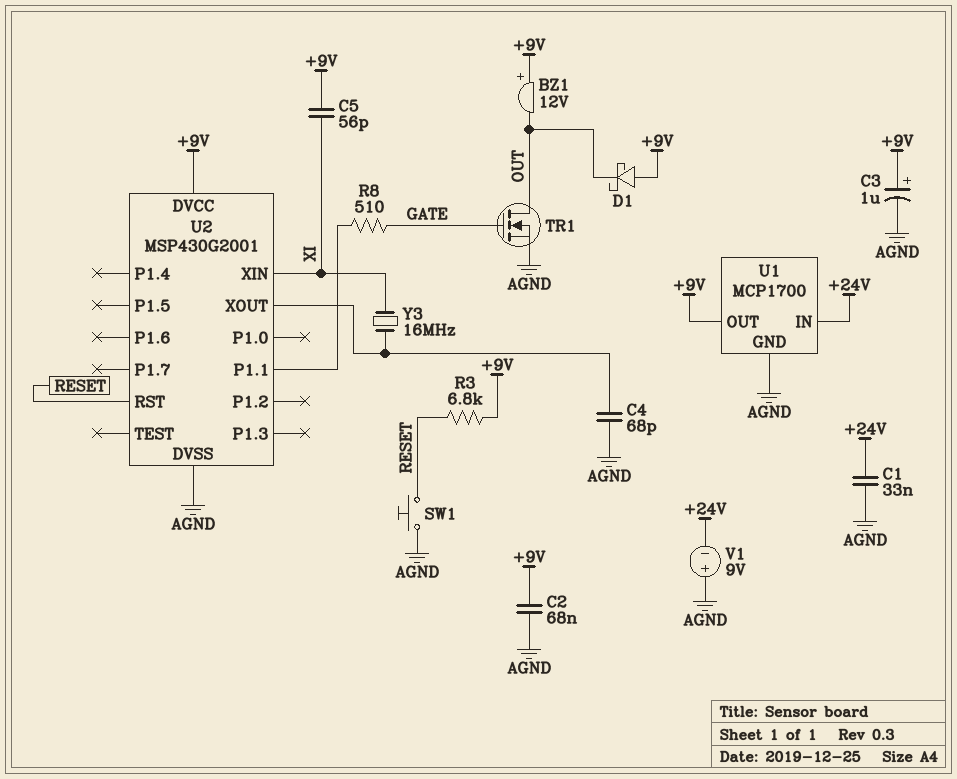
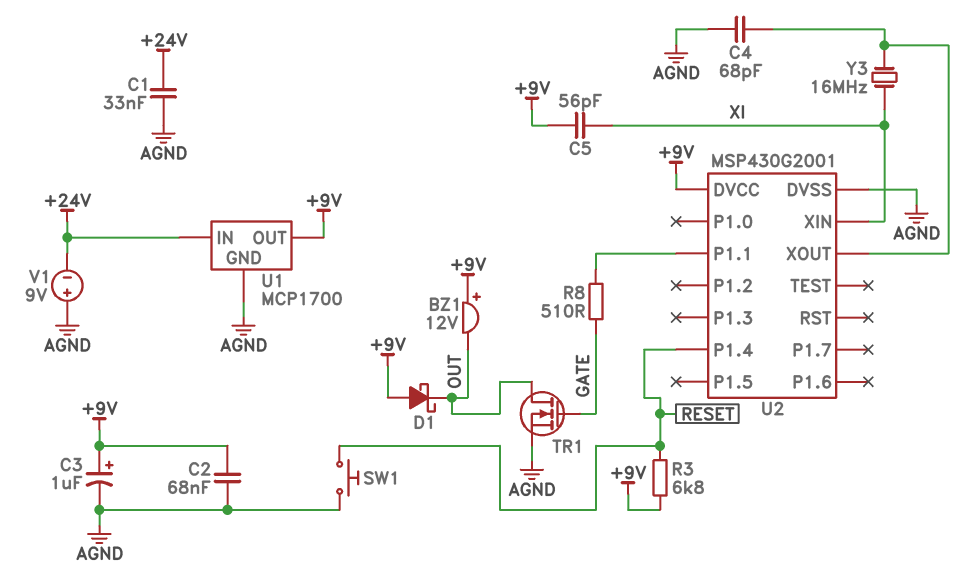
U2 pin P1.4: none -> RESET
U2 pin RST: RESET -> none

